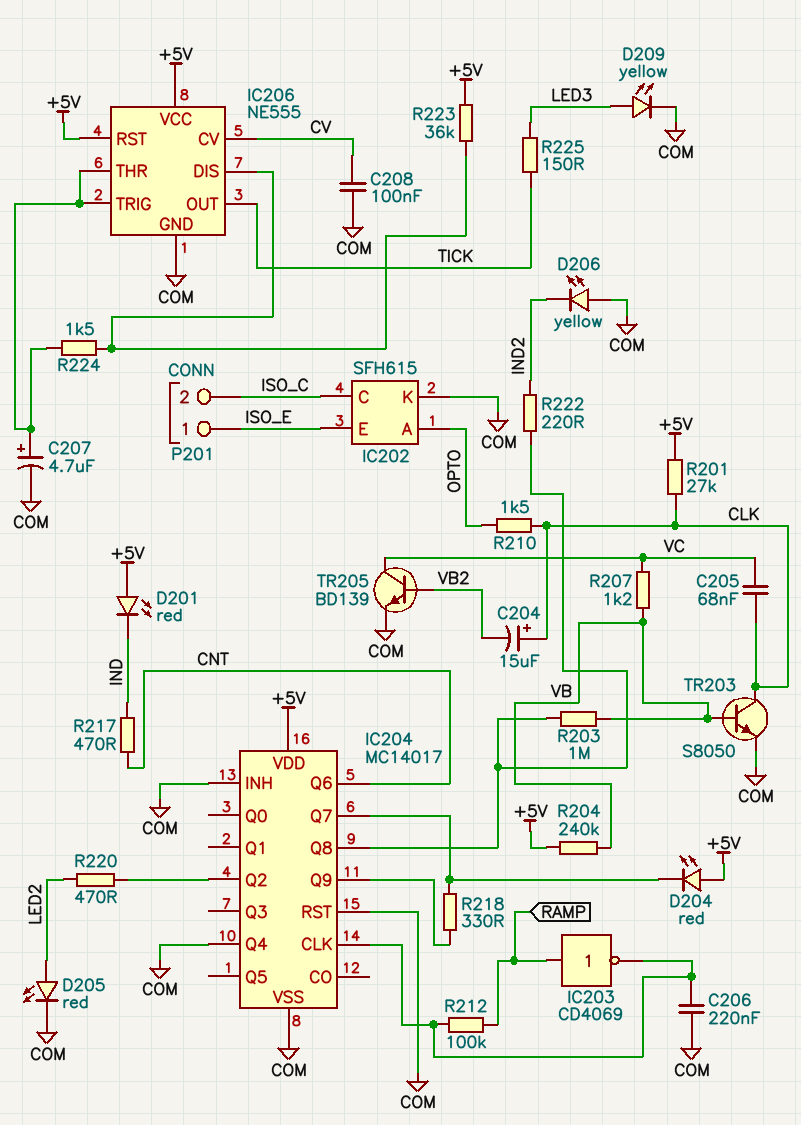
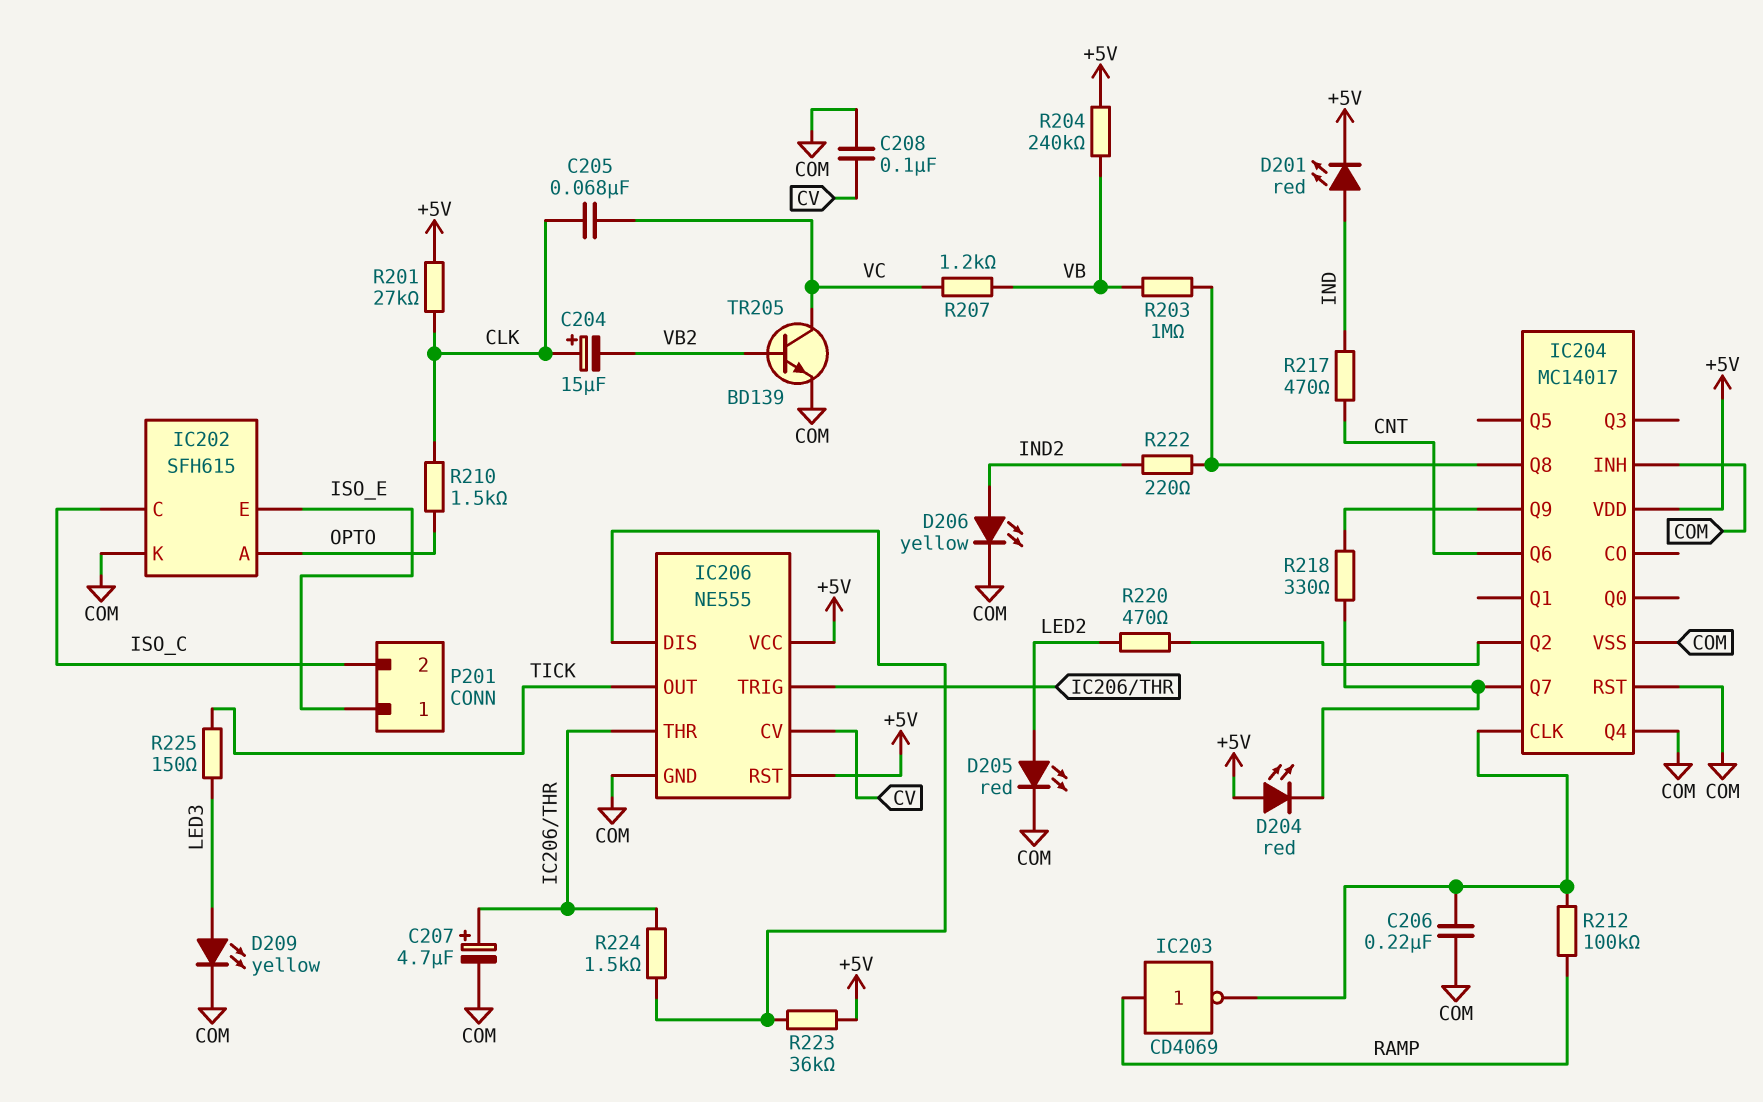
D201: LED red (A +5V, K IND) -> LED red (A IND, K +5V)
D206: LED yellow (A COM, K IND2) -> LED yellow (A IND2, K COM)
TR203: NPN S8050 (B VB, C CLK, E COM) -> none

